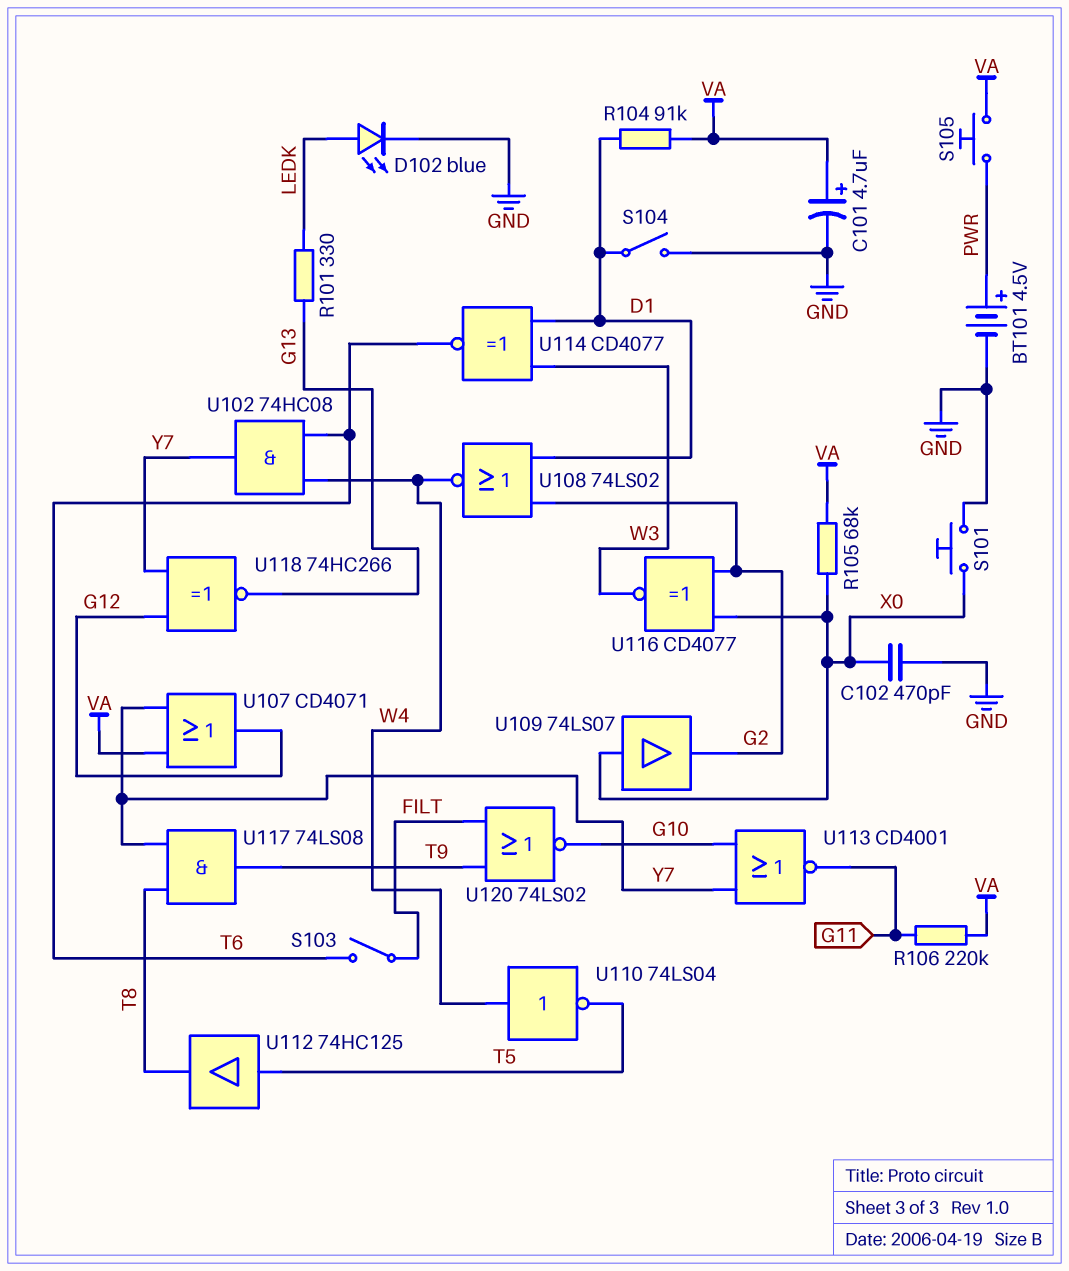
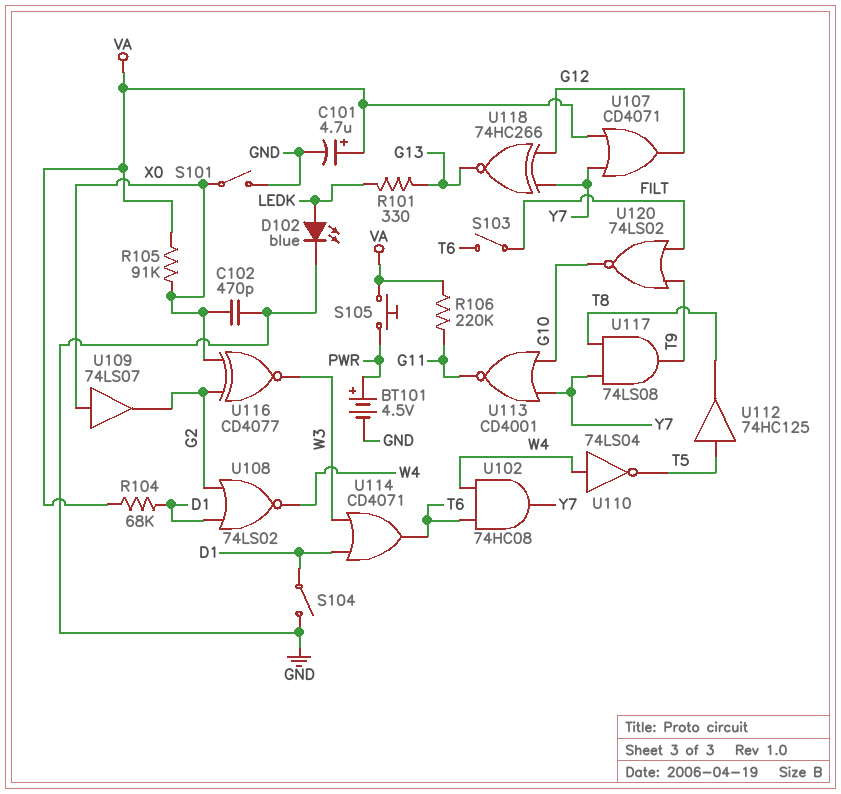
R104: 91k (D1, VA) -> 68k (D1, VA)
R105: 68k (VA, X0) -> 91k (VA, X0)
S101: button (GND, X0) -> switch (GND, X0)
U114: XNOR CD4077 (in D1, in W3, out T6) -> OR CD4071 (in D1, in W3, out T6)

